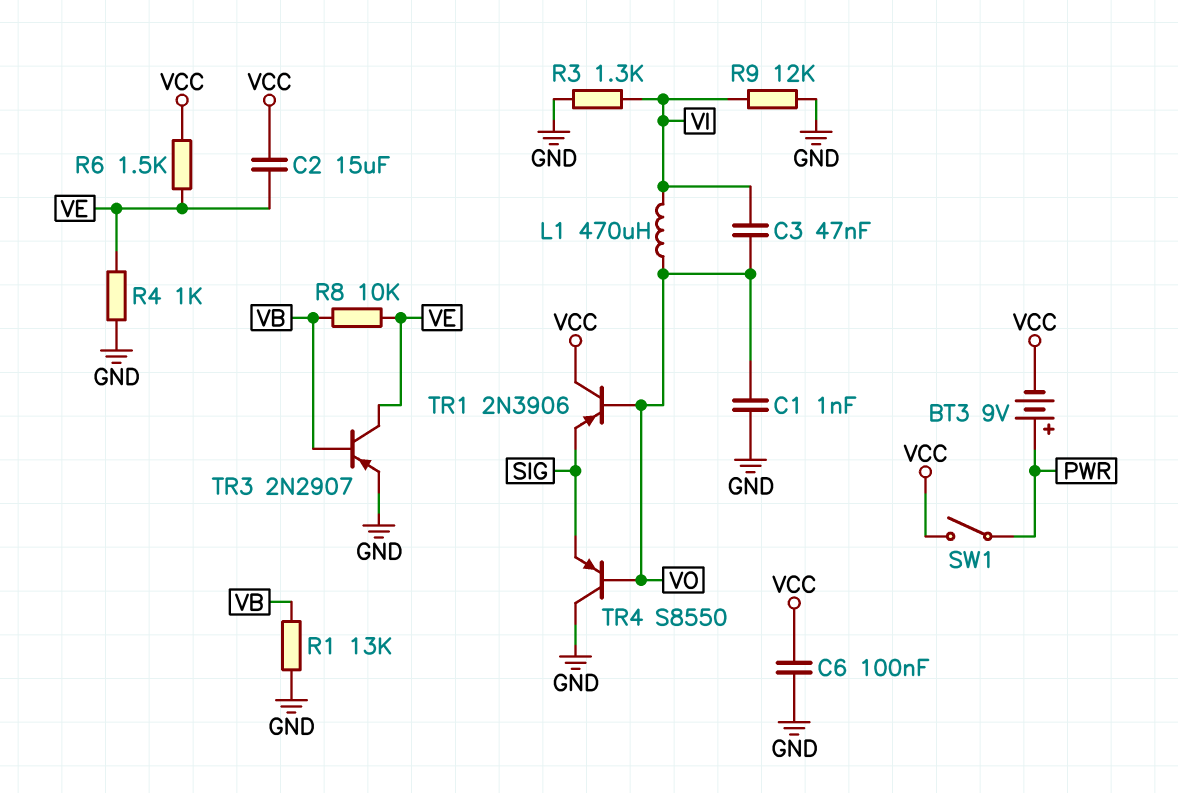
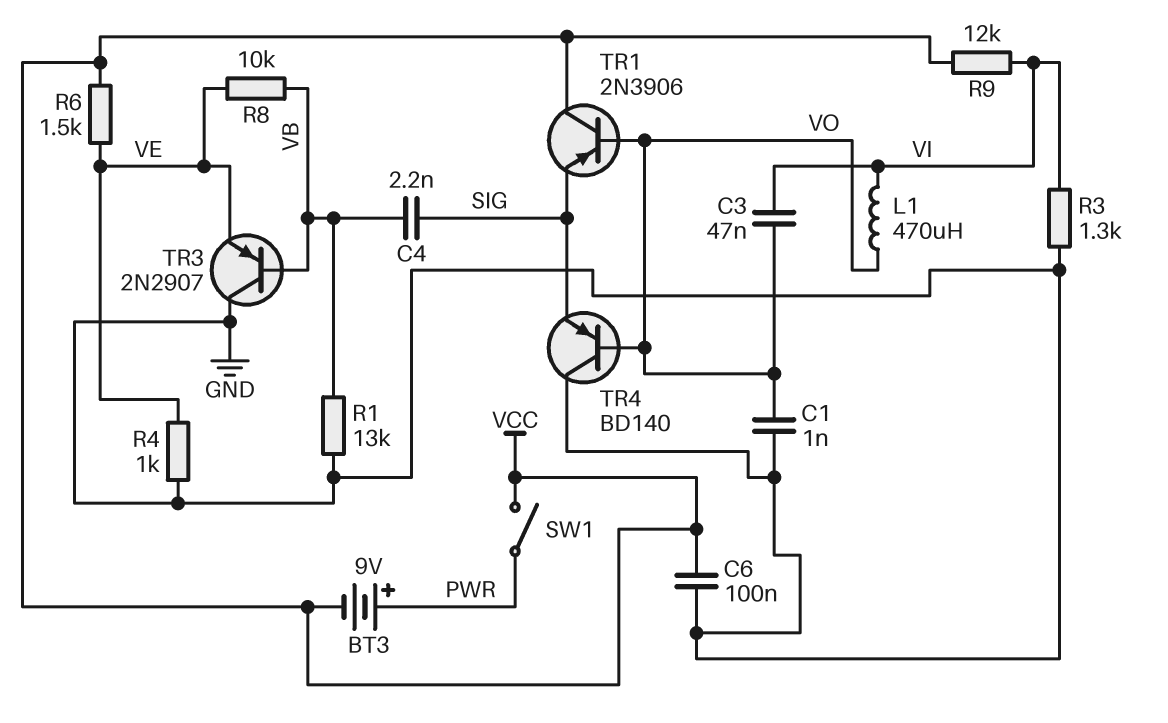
C2: 15uF (VCC, VE) -> none
C4: none -> 2.2nF (SIG, VB)
R9: 12k (GND, VI) -> 12k (VCC, VI)
TR3: PNP 2N2907 (B VB, C VE, E GND) -> PNP 2N2907 (B VB, C GND, E VE)
TR4: PNP S8550 (B VO, C GND, E SIG) -> PNP BD140 (B VO, C GND, E SIG)

